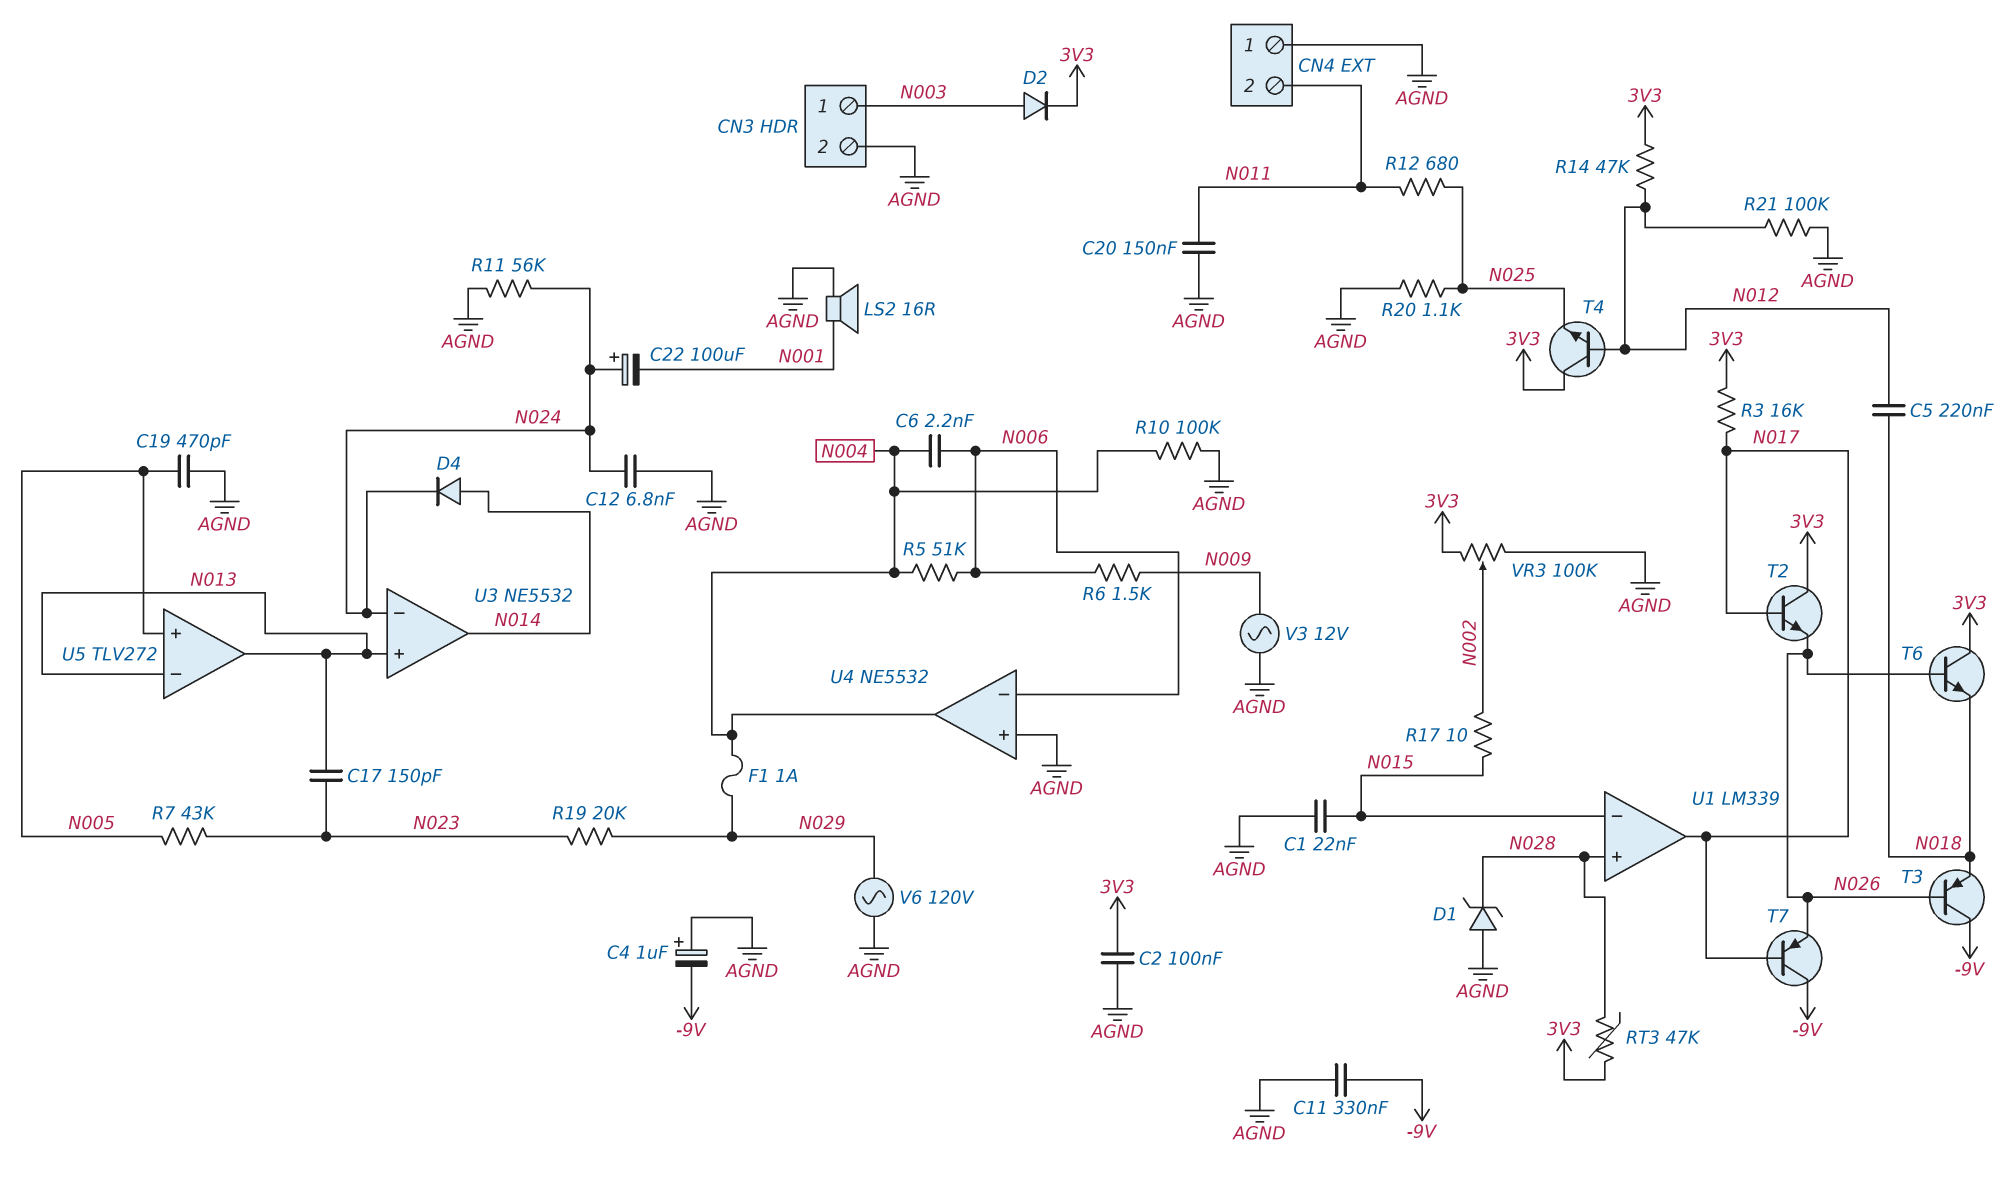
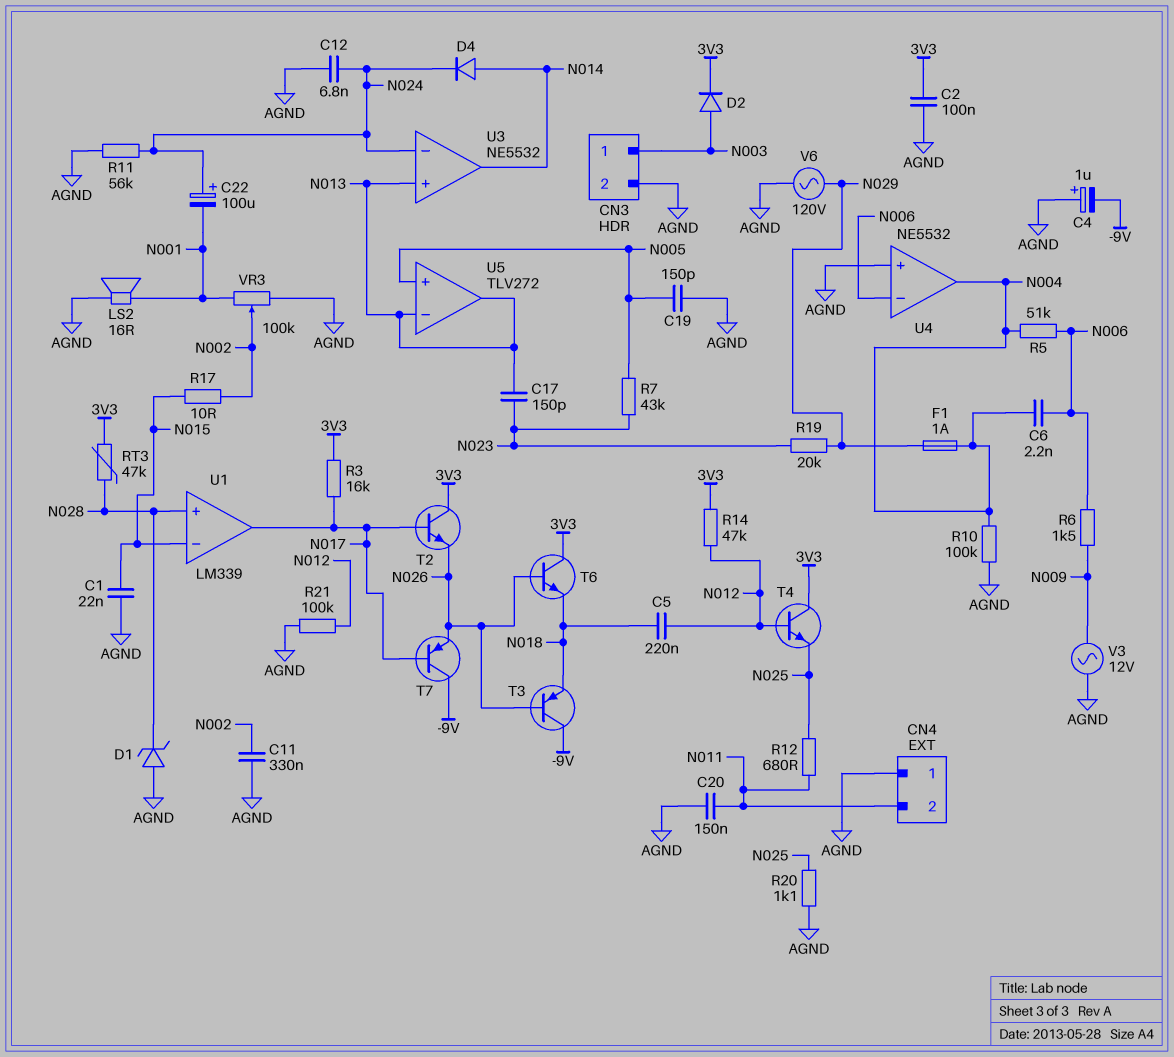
C11: 330nF (-9V, AGND) -> 330nF (AGND, N002)
C19: 470pF (AGND, N005) -> 150pF (AGND, N005)
VR3: 100k (3V3, AGND, wiper N002) -> 100k (AGND, N001, wiper N002)

